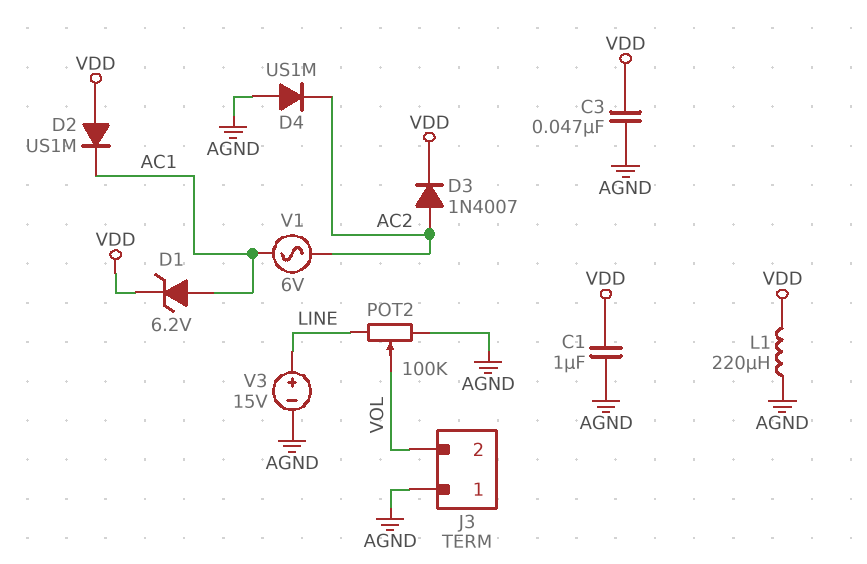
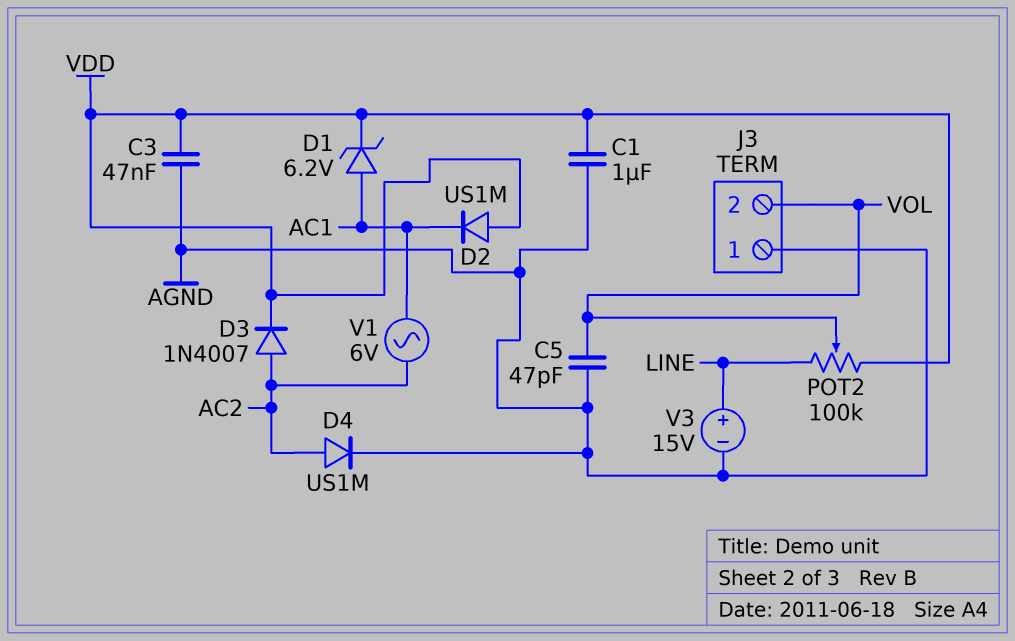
C5: none -> 47pF (AGND, VOL)
D4: diode US1M (A AGND, K AC2) -> diode US1M (A AC2, K AGND)
L1: 220uH (AGND, VDD) -> none
POT2: 100k (AGND, LINE, wiper VOL) -> 100k (LINE, VDD, wiper VOL)

